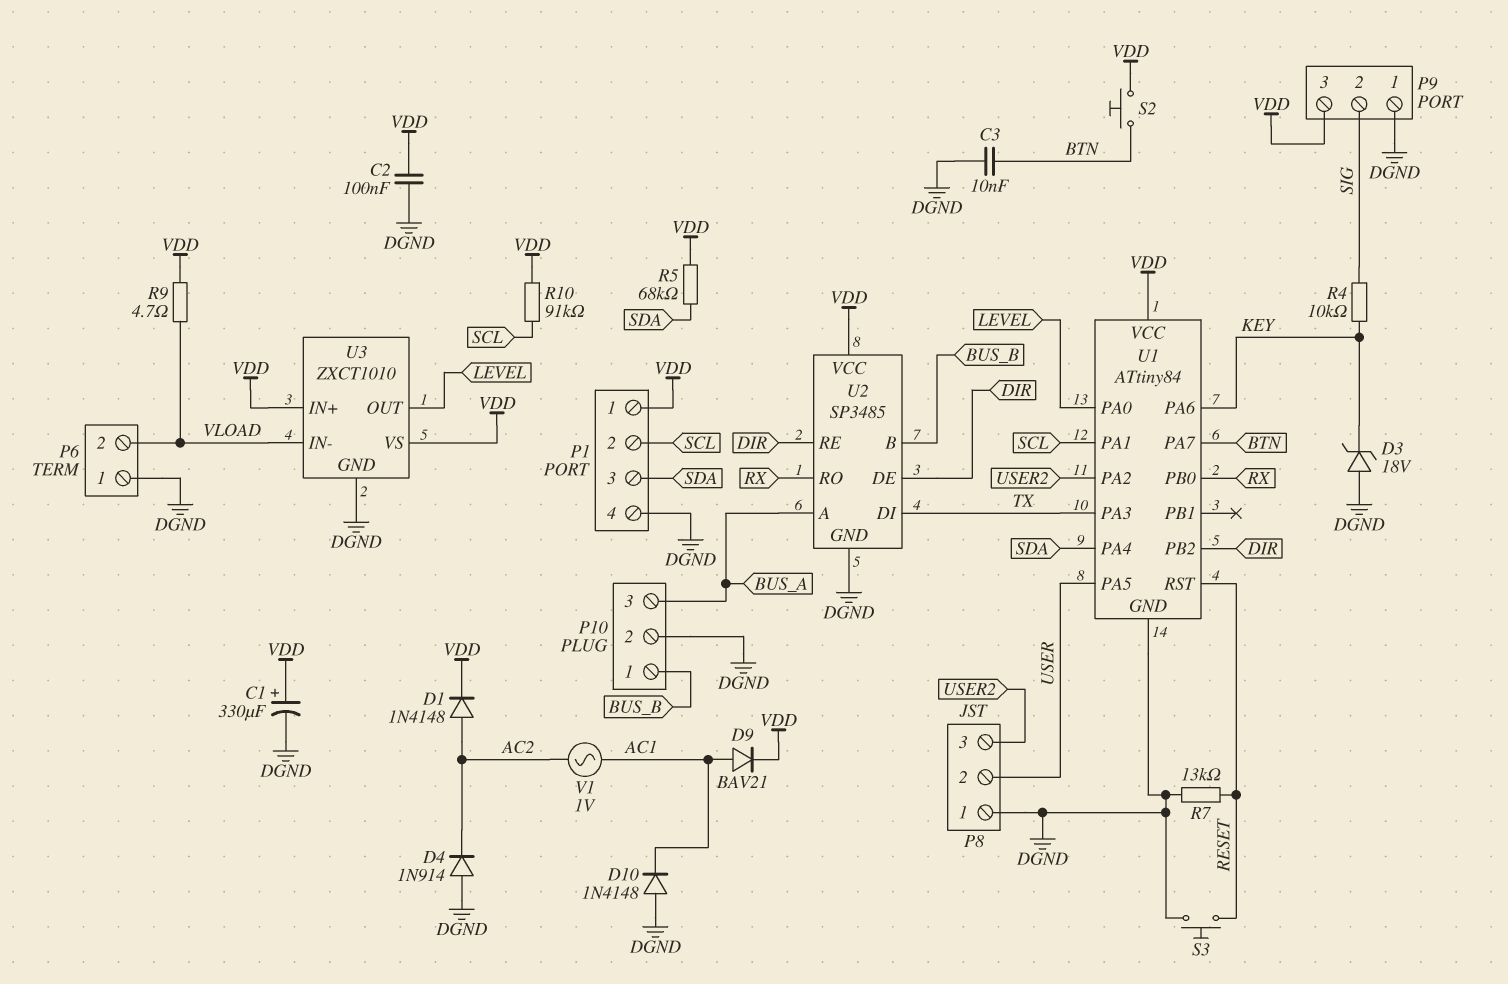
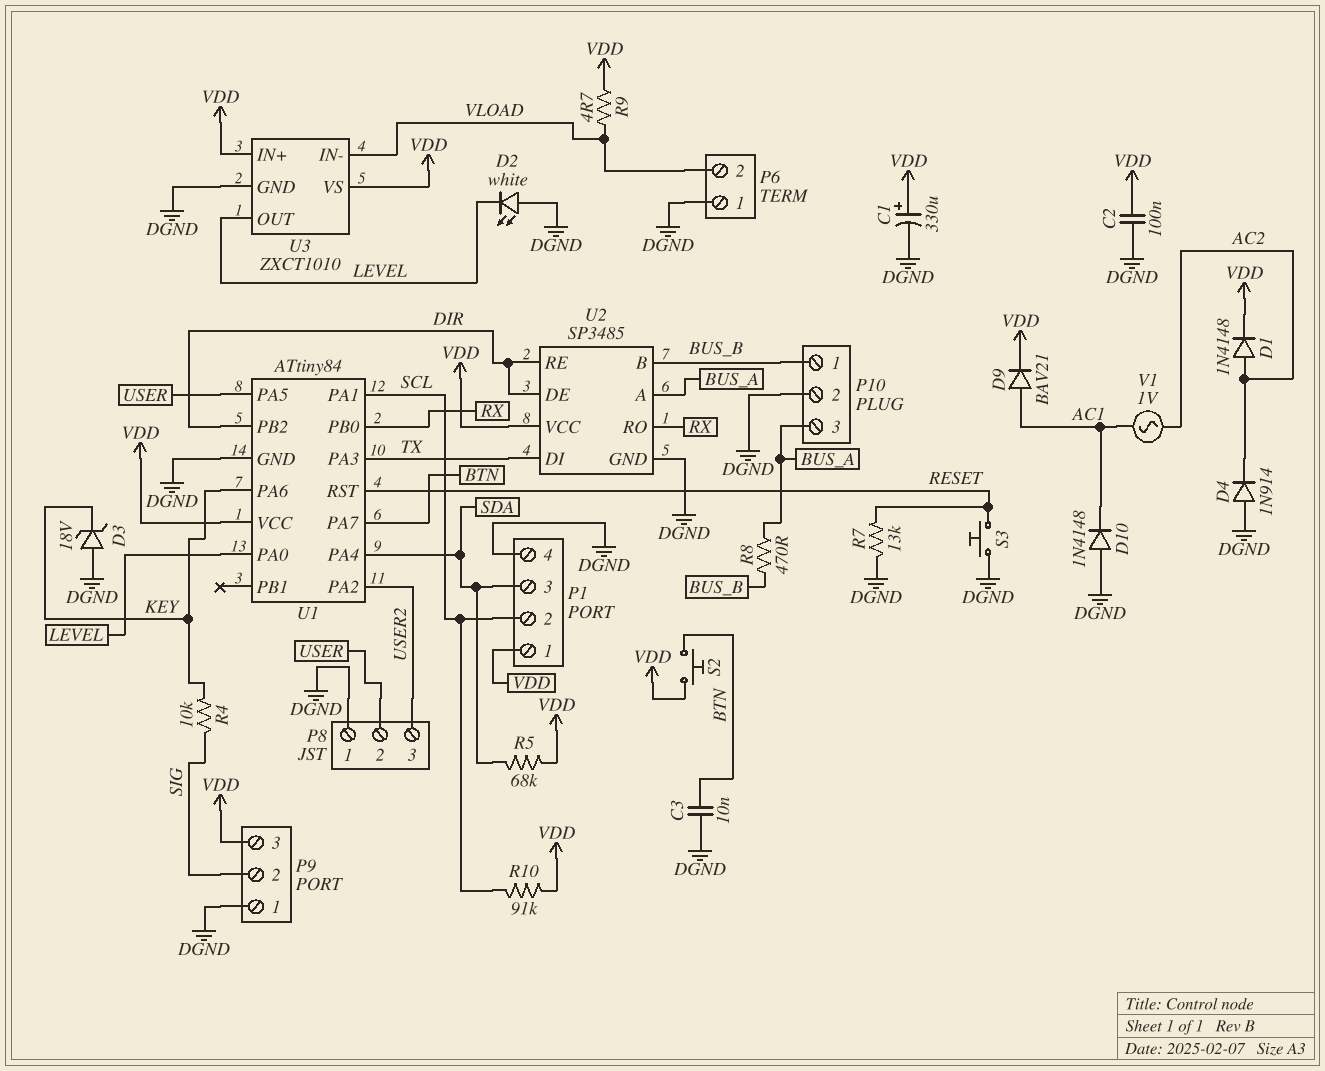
D2: none -> LED white (A DGND, K LEVEL)
R8: none -> 470 (BUS_A, BUS_B)

